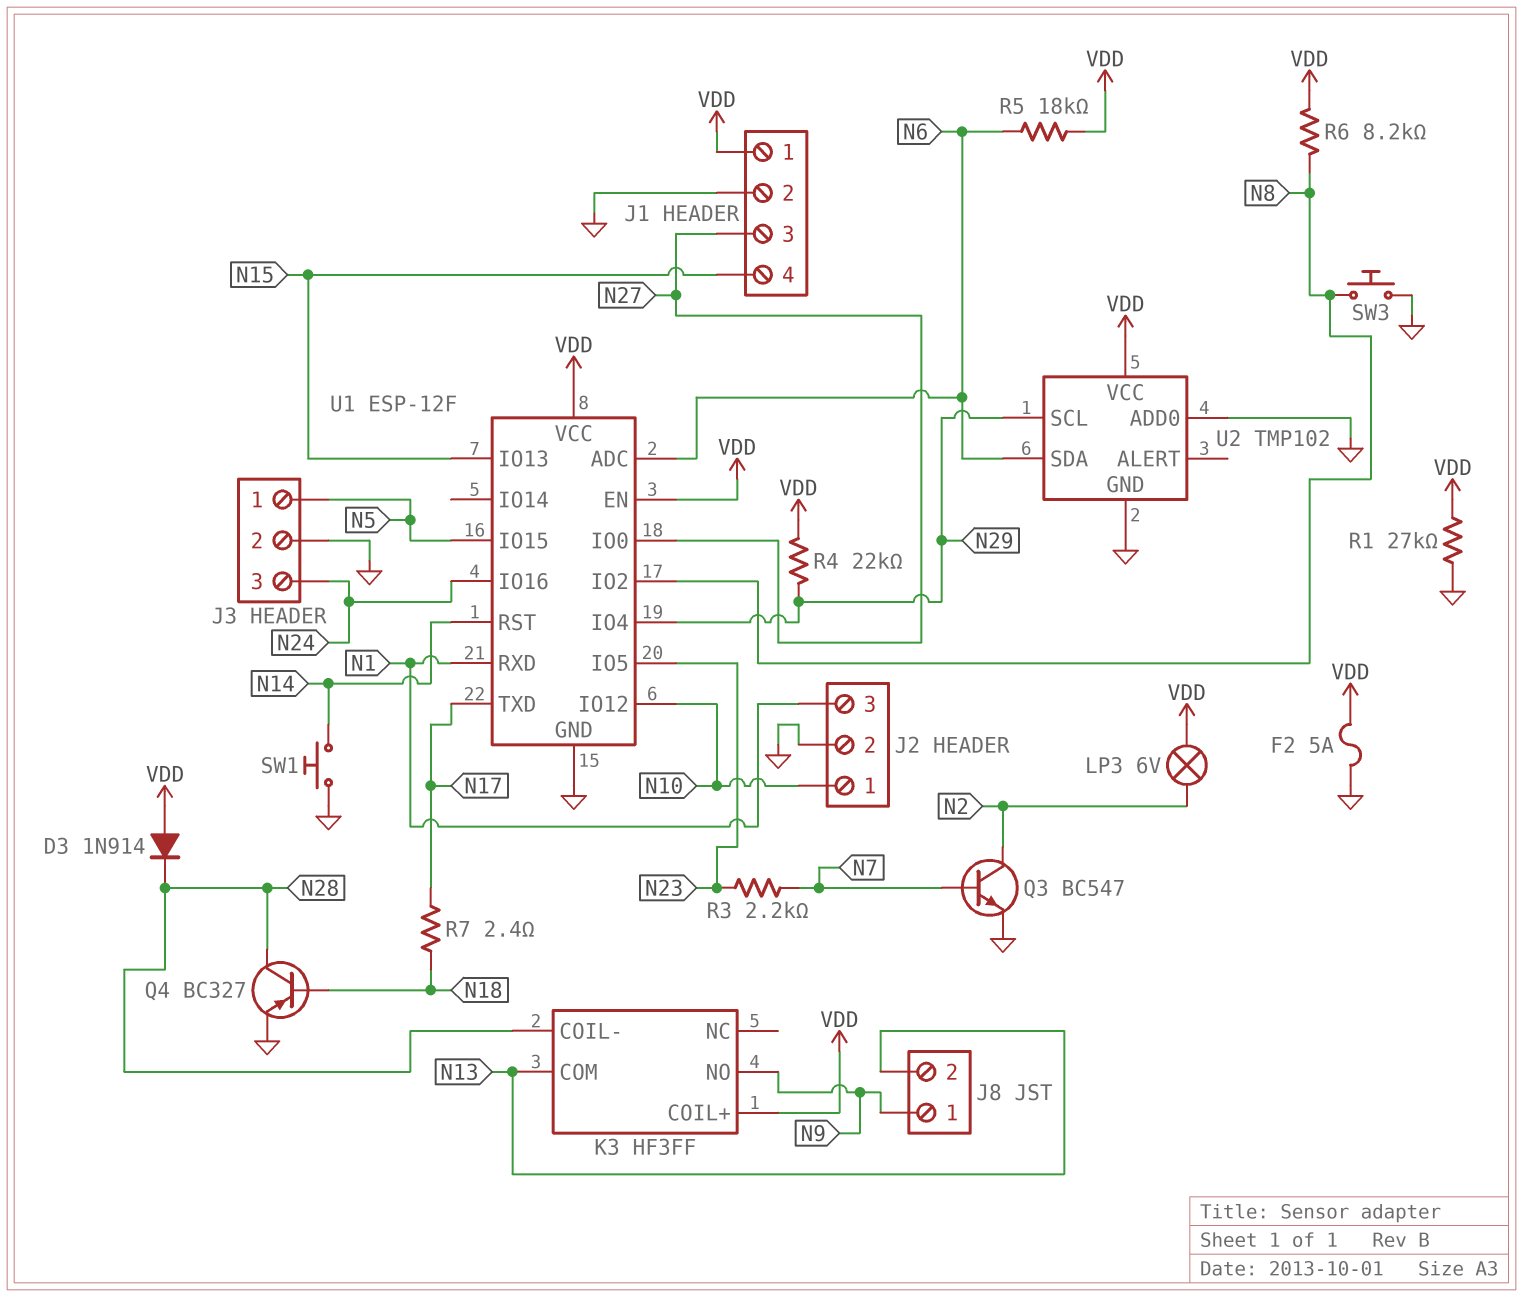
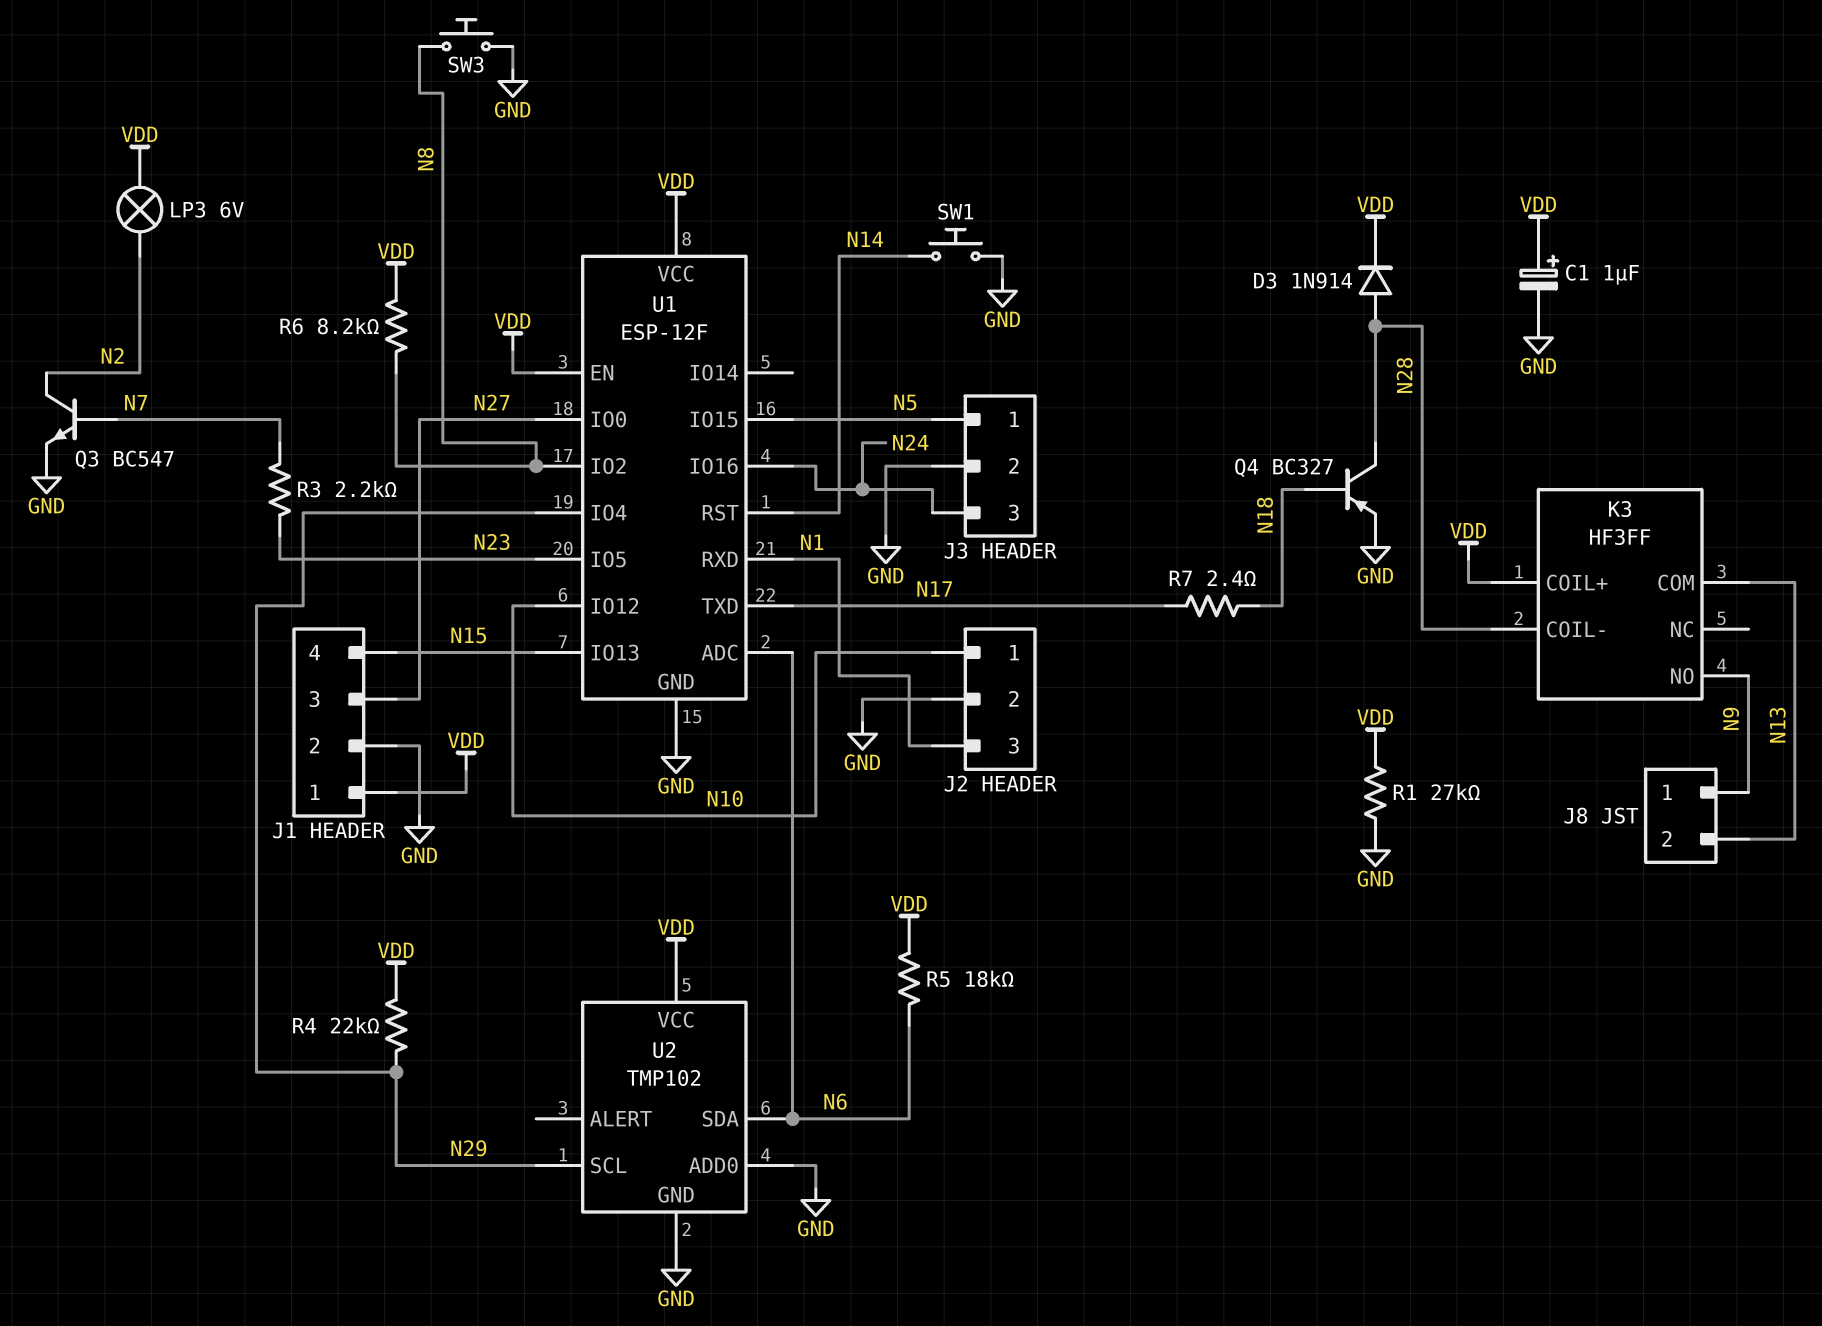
C1: none -> 1uF (plus VDD, minus GND)
D3: diode 1N914 (A VDD, K N28) -> diode 1N914 (A N28, K VDD)
F2: 5A (GND, VDD) -> none

